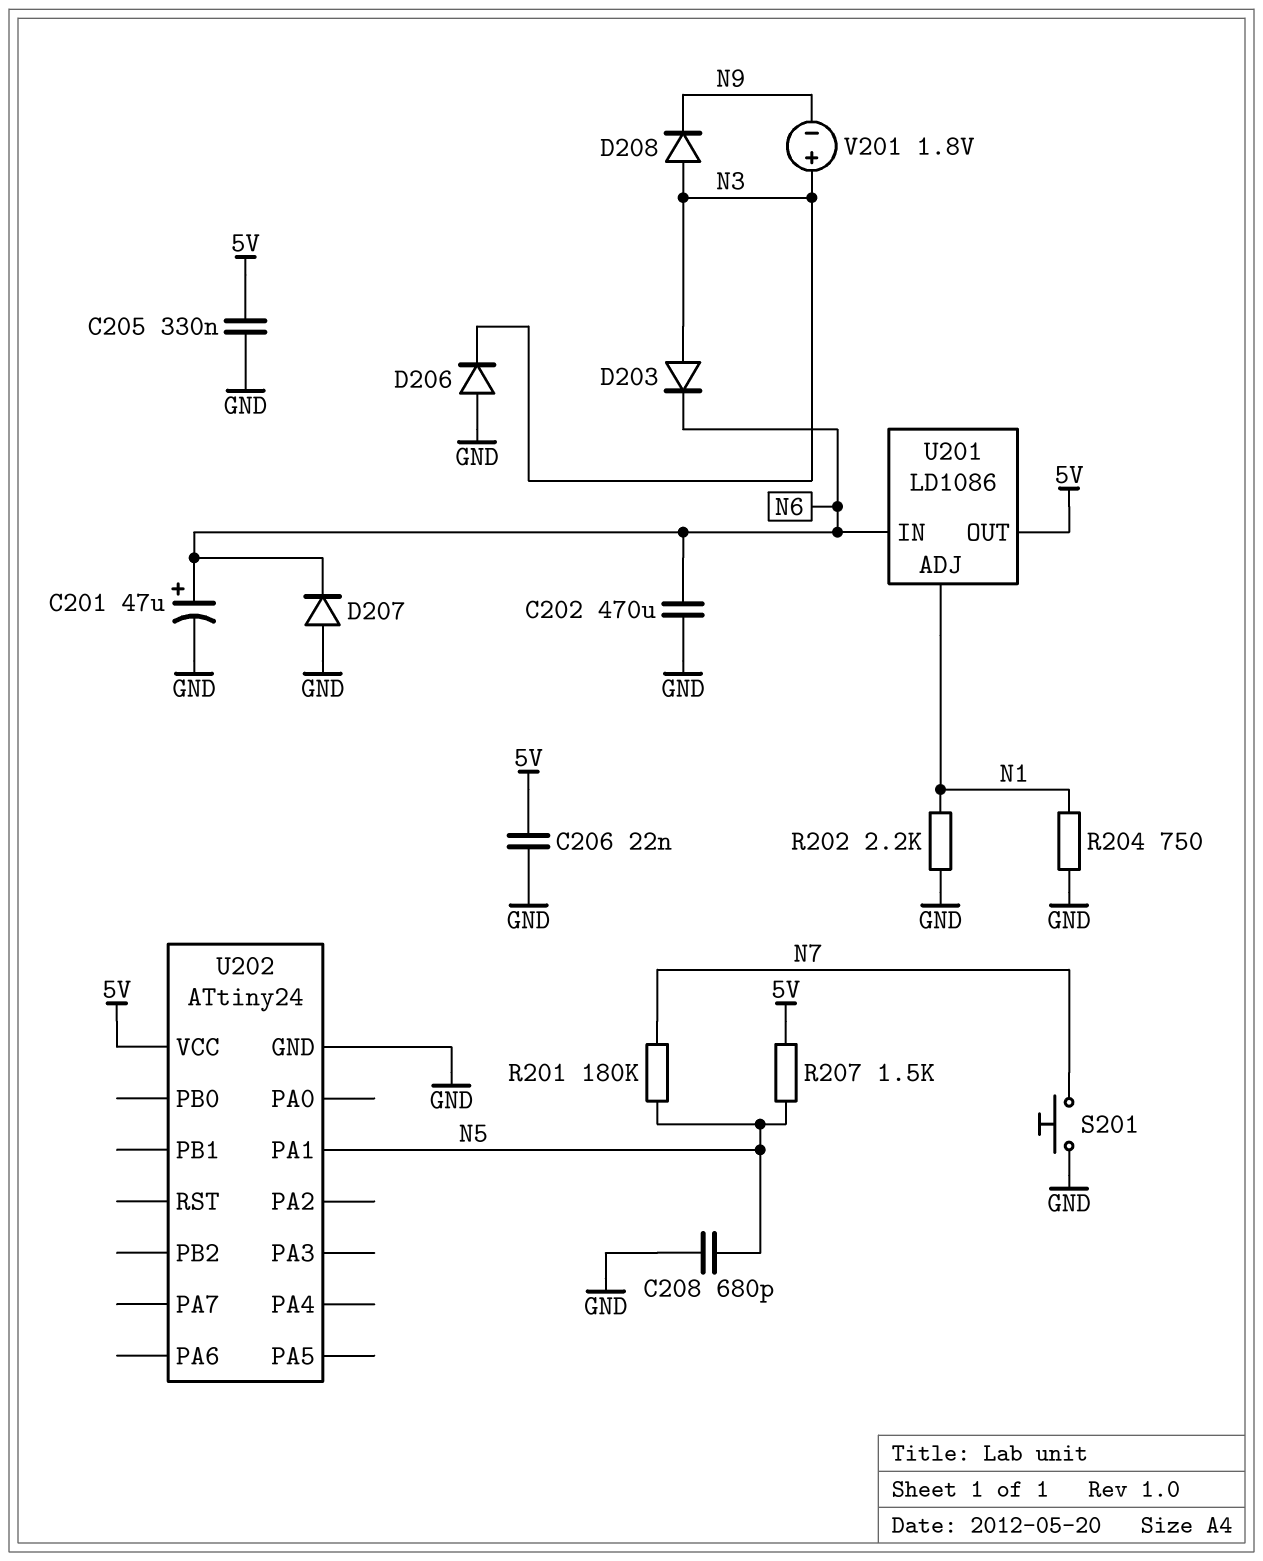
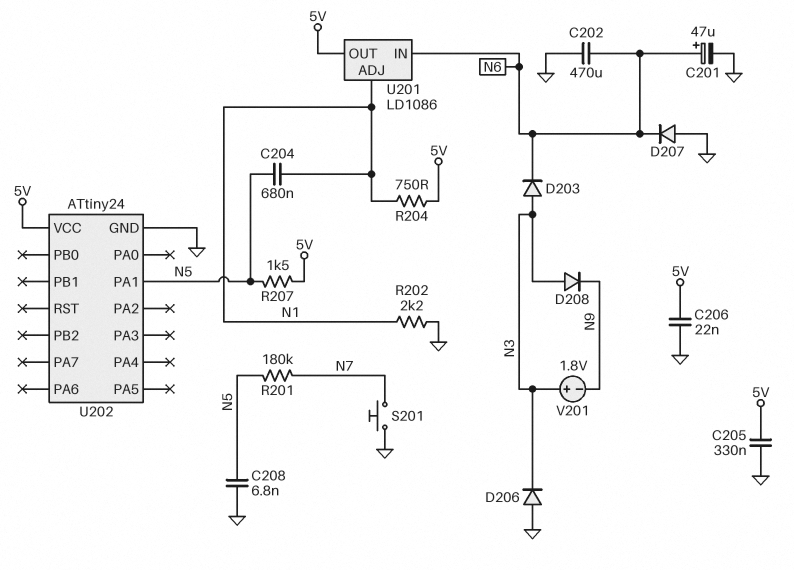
C204: none -> 680nF (N1, N5)
C208: 680pF (GND, N5) -> 6.8nF (GND, N5)
R204: 750 (GND, N1) -> 750 (5V, N1)

